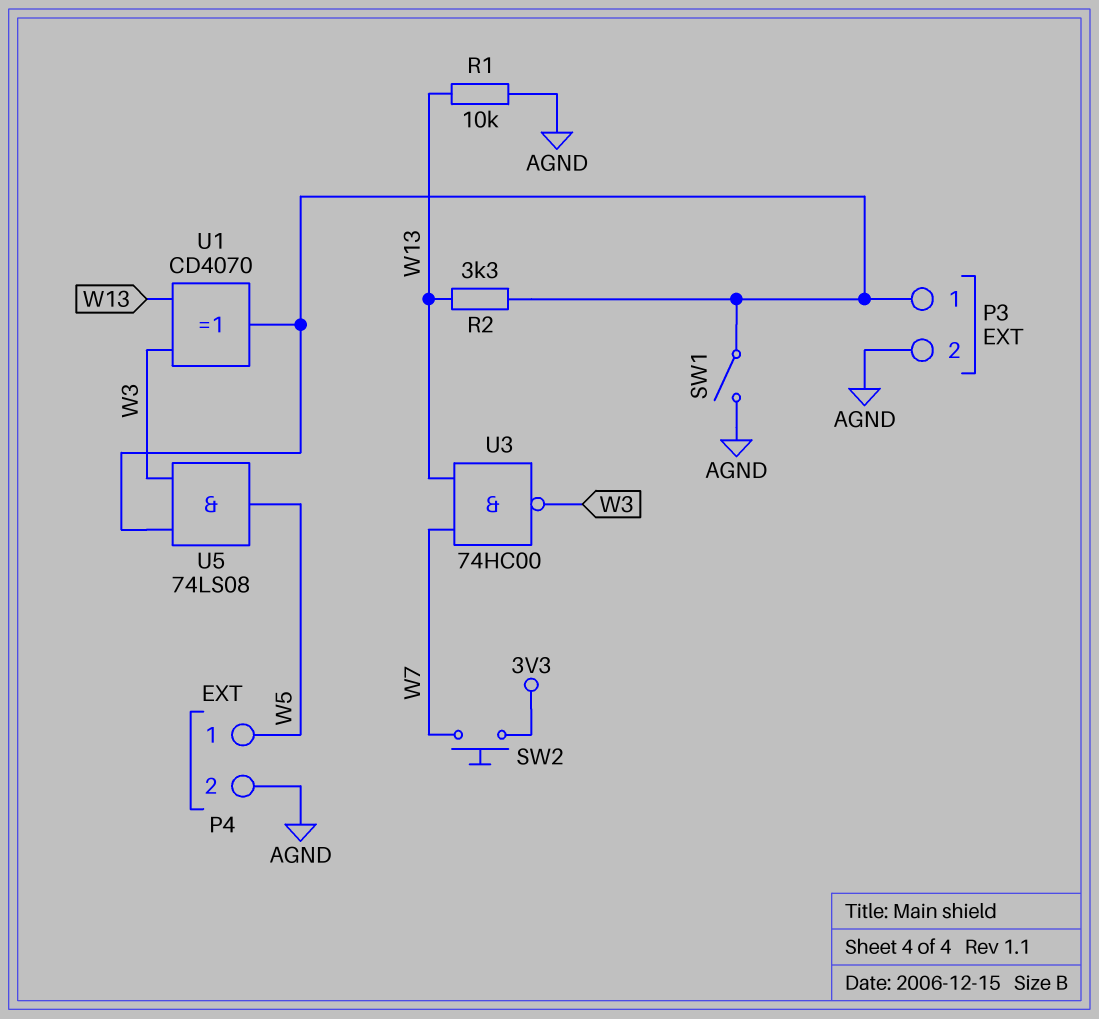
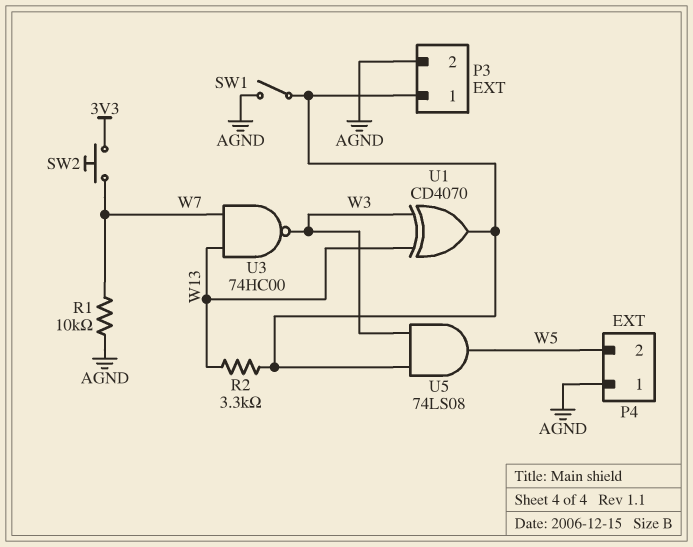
P4 pin 1: W5 -> AGND
P4 pin 2: AGND -> W5
R1: 10k (AGND, W13) -> 10k (AGND, W7)

